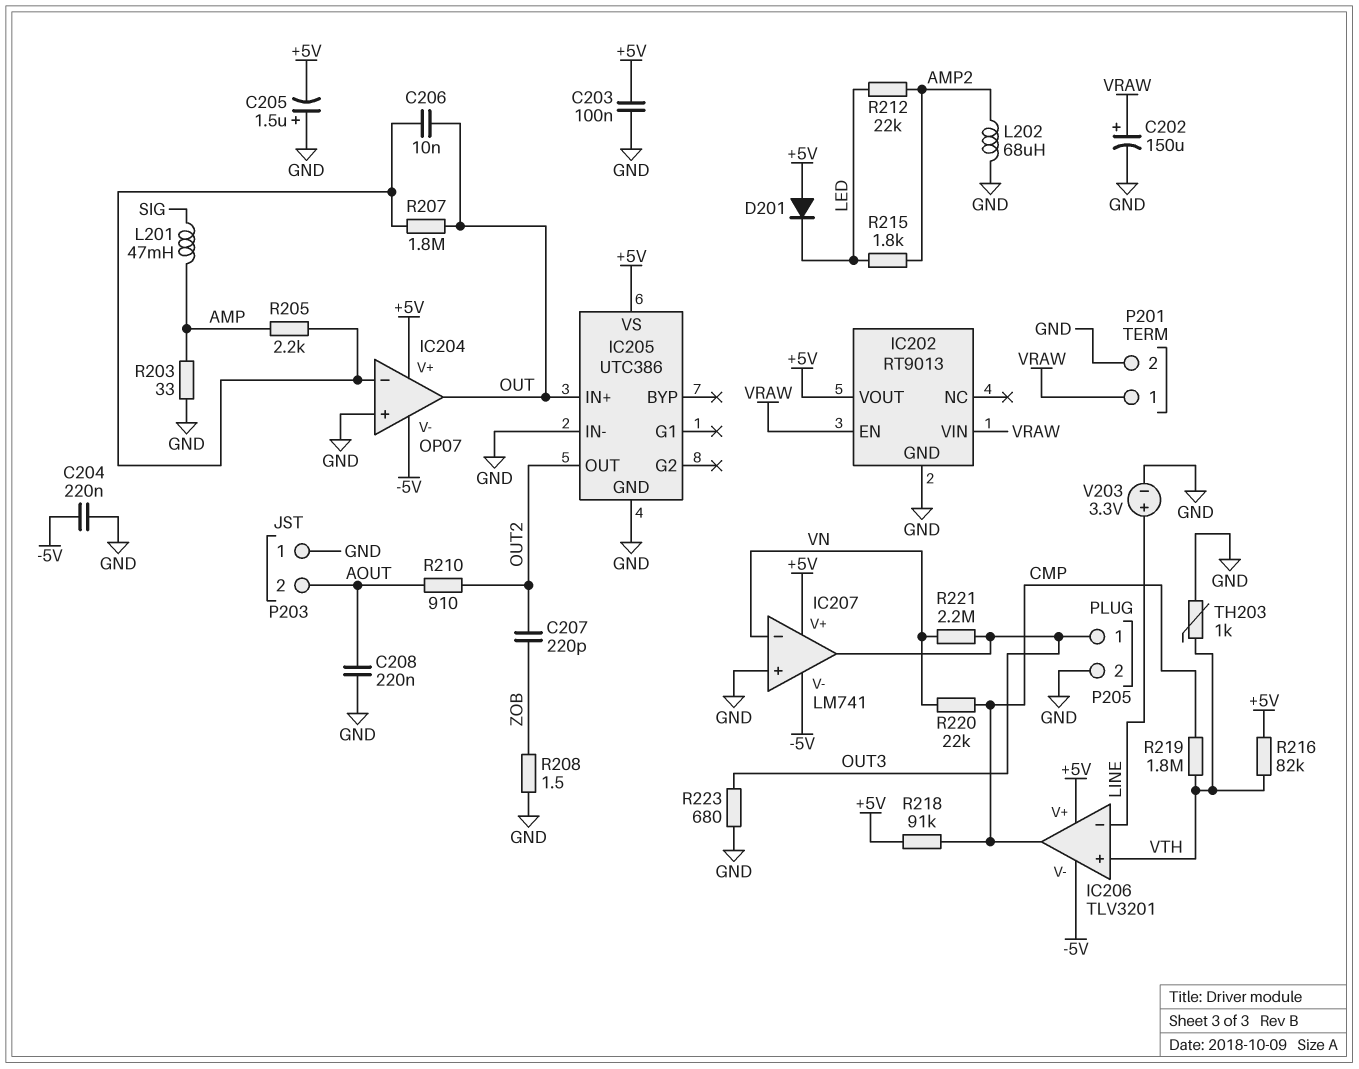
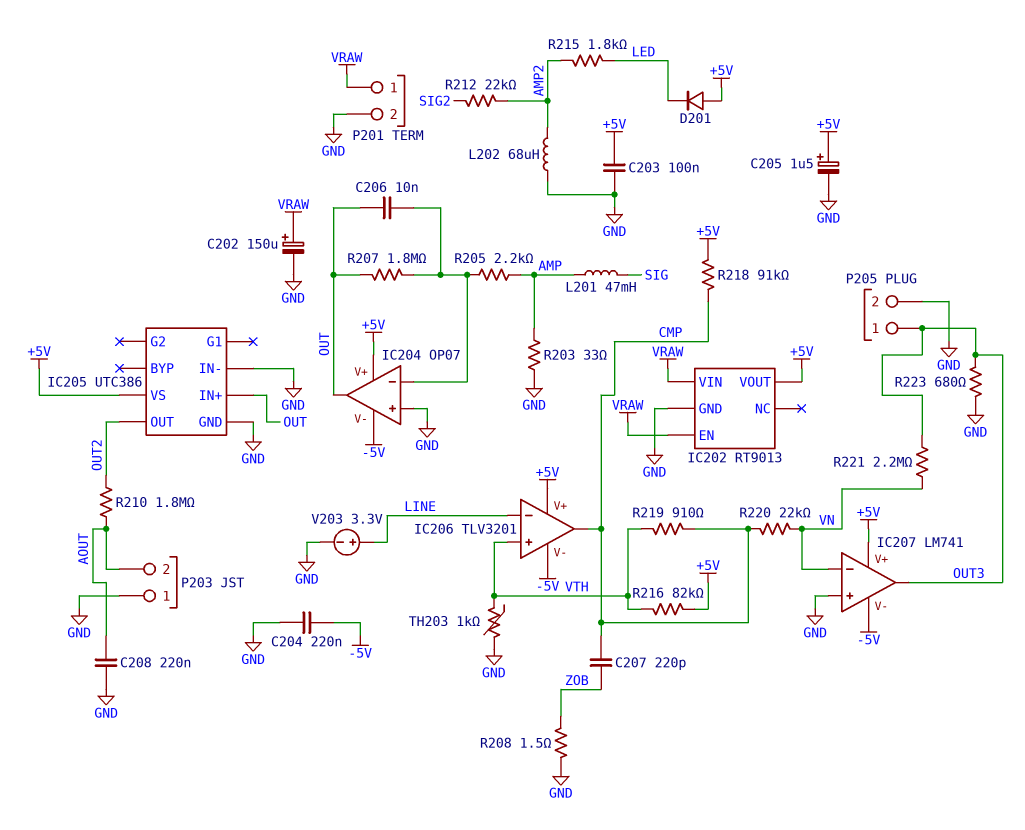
C205: 1.5uF (plus GND, minus +5V) -> 1.5uF (plus +5V, minus GND)
C207: 220pF (OUT2, ZOB) -> 220pF (CMP, ZOB)
R210: 910 (AOUT, OUT2) -> 1.8M (AOUT, OUT2)
R212: 22k (AMP2, LED) -> 22k (AMP2, SIG2)
R219: 1.8M (CMP, VTH) -> 910 (CMP, VTH)

